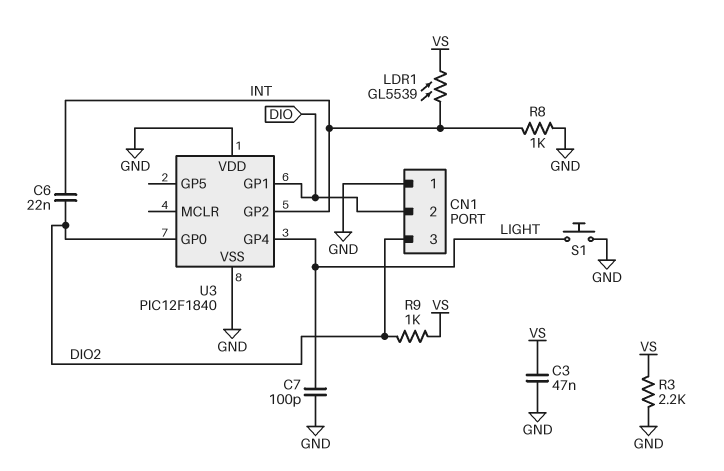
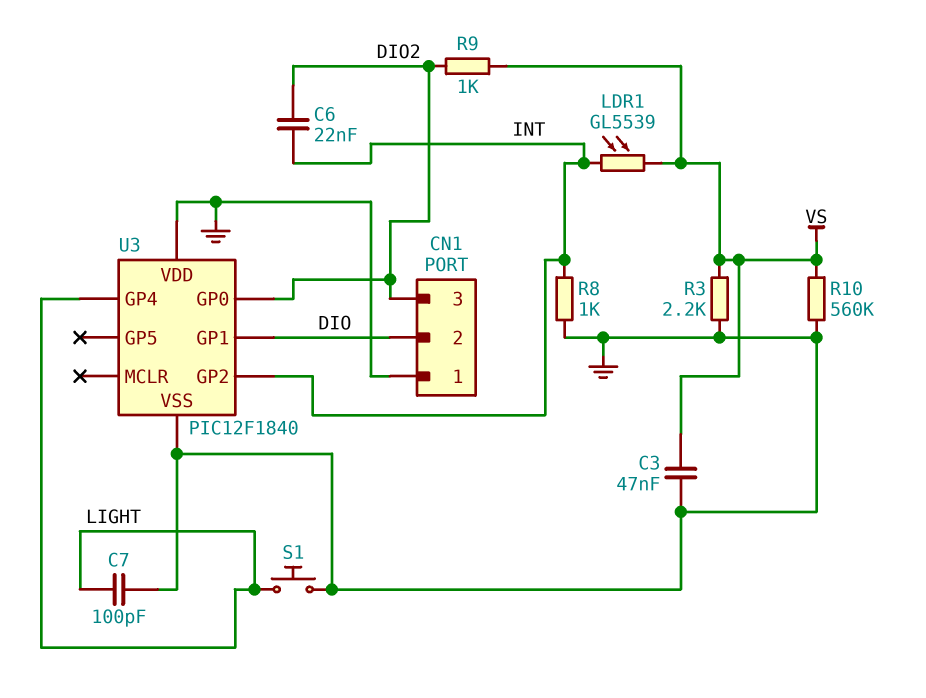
R10: none -> 560k (GND, VS)

